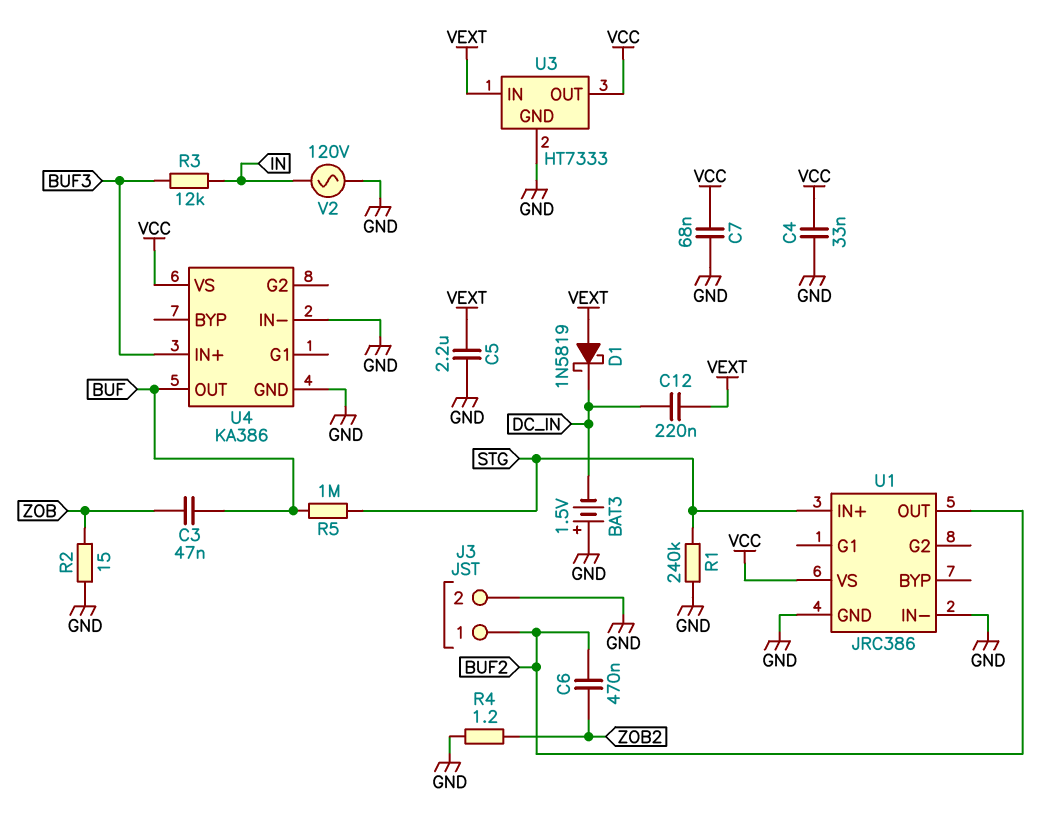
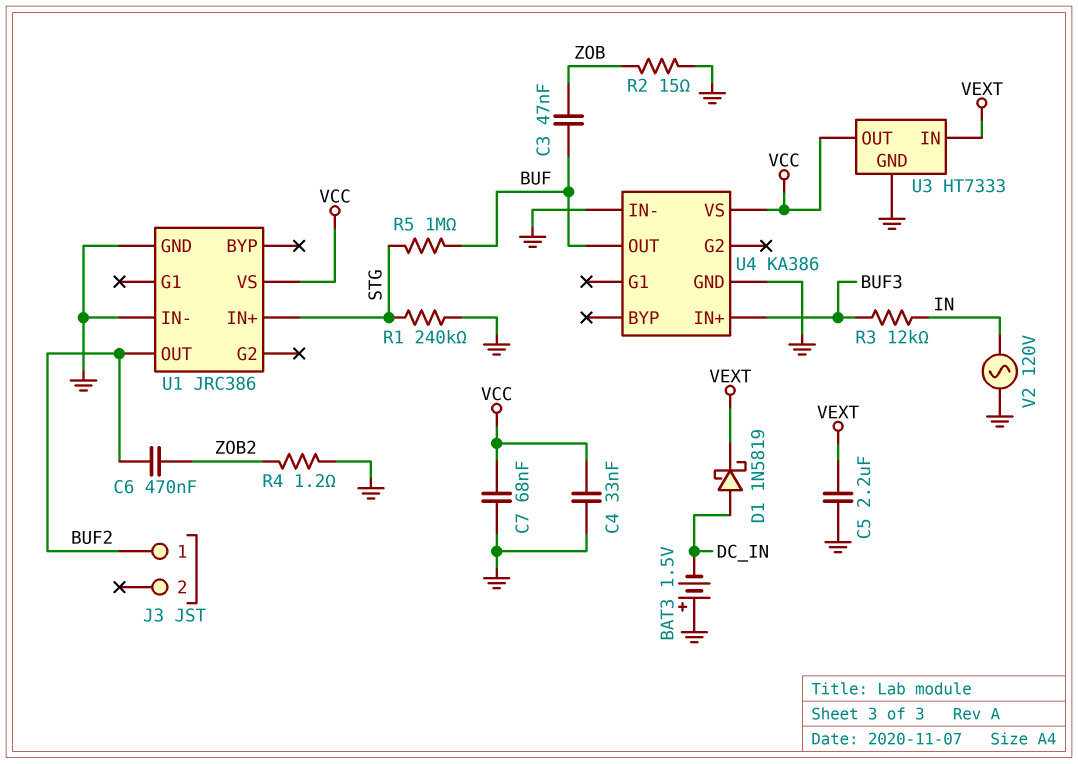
C12: 220nF (DC_IN, VEXT) -> none
D1: schottky 1N5819 (A VEXT, K DC_IN) -> schottky 1N5819 (A DC_IN, K VEXT)
J3 pin 2: GND -> none

